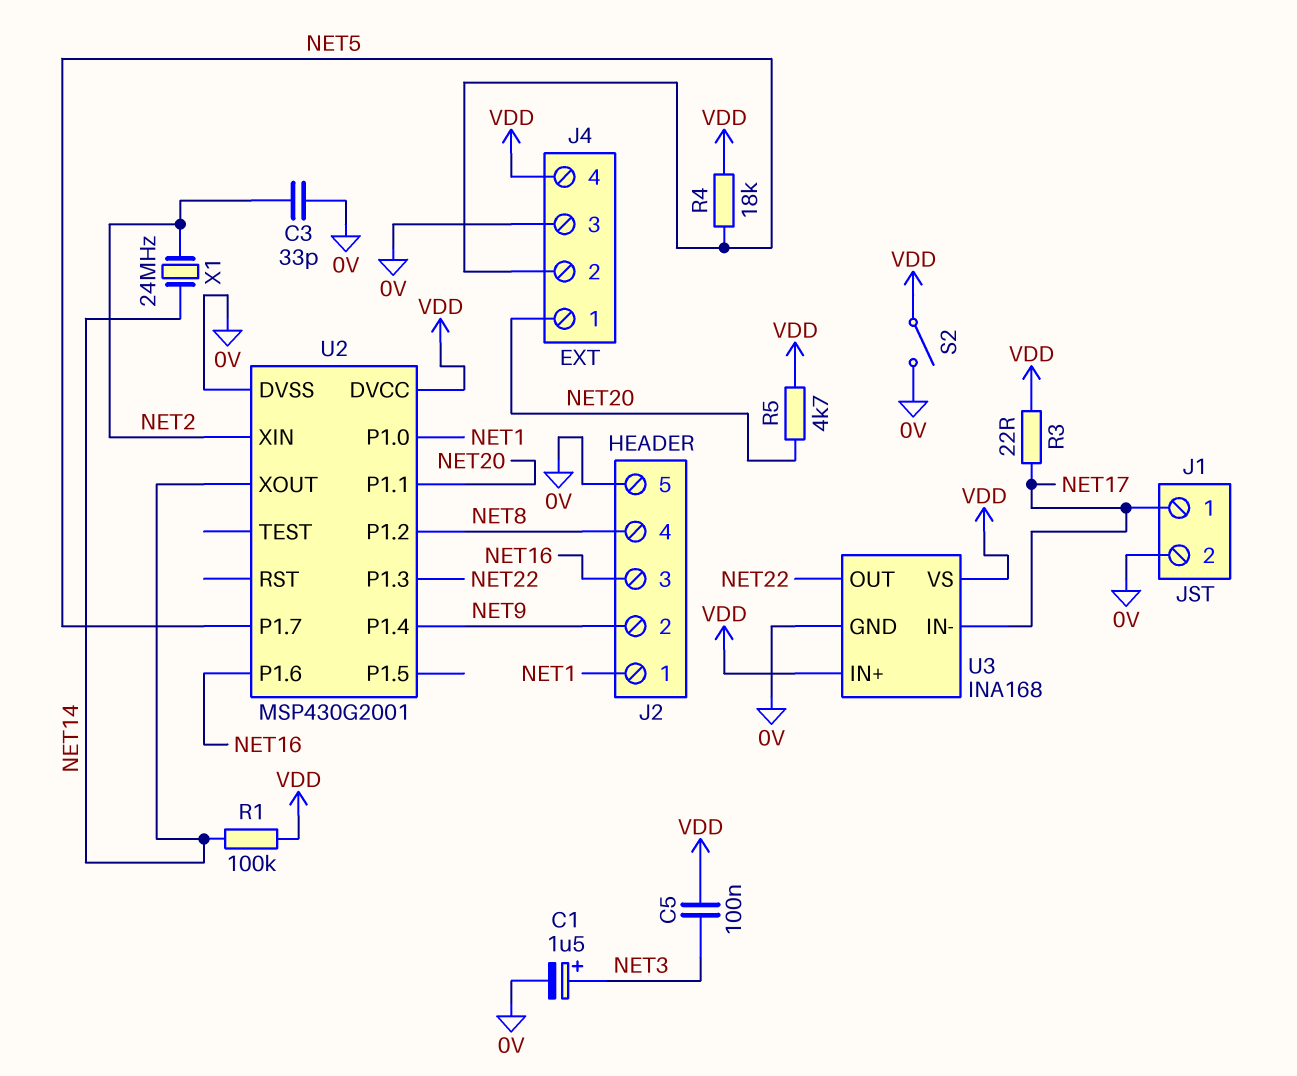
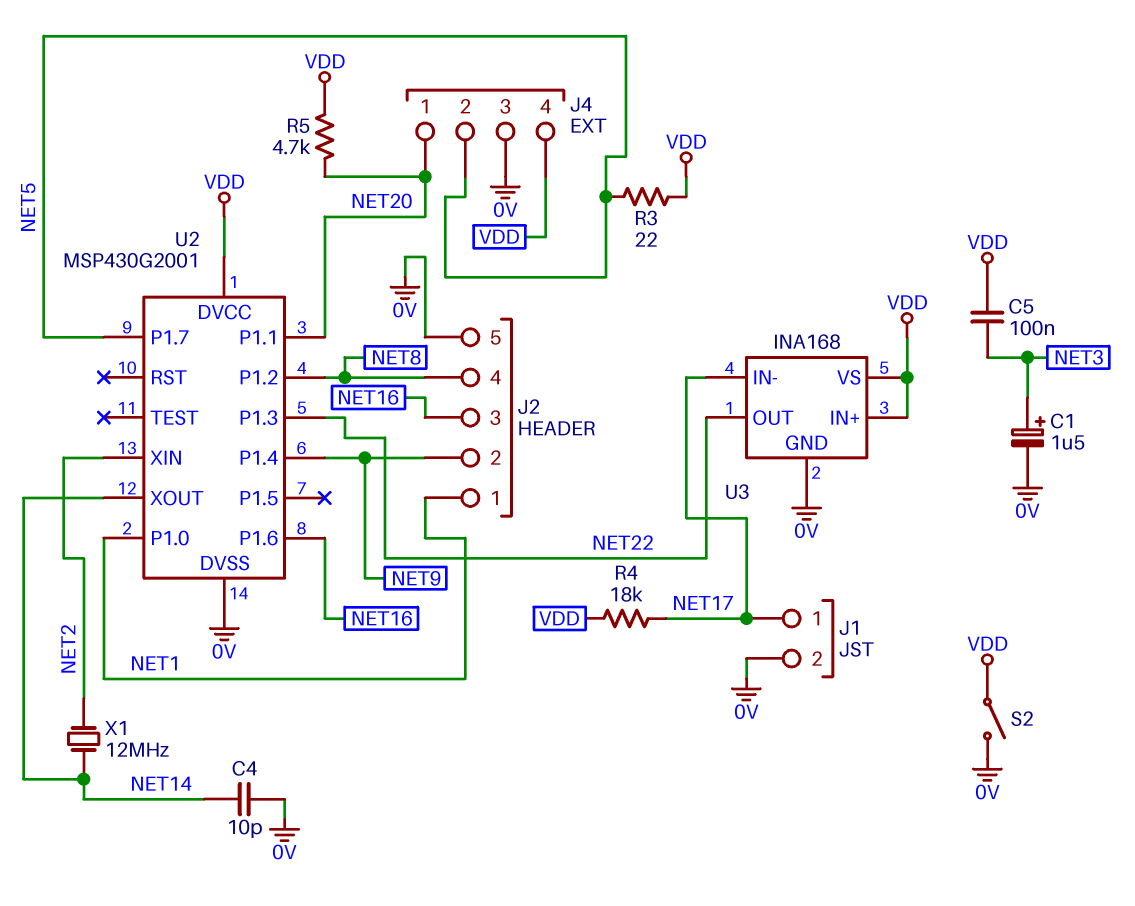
C3: 33pF (0V, NET2) -> none
C4: none -> 10pF (0V, NET14)
R1: 100k (NET14, VDD) -> none
R3: 22 (NET17, VDD) -> 22 (NET5, VDD)
R4: 18k (NET5, VDD) -> 18k (NET17, VDD)
X1: 24MHz (NET2, NET14) -> 12MHz (NET2, NET14)

